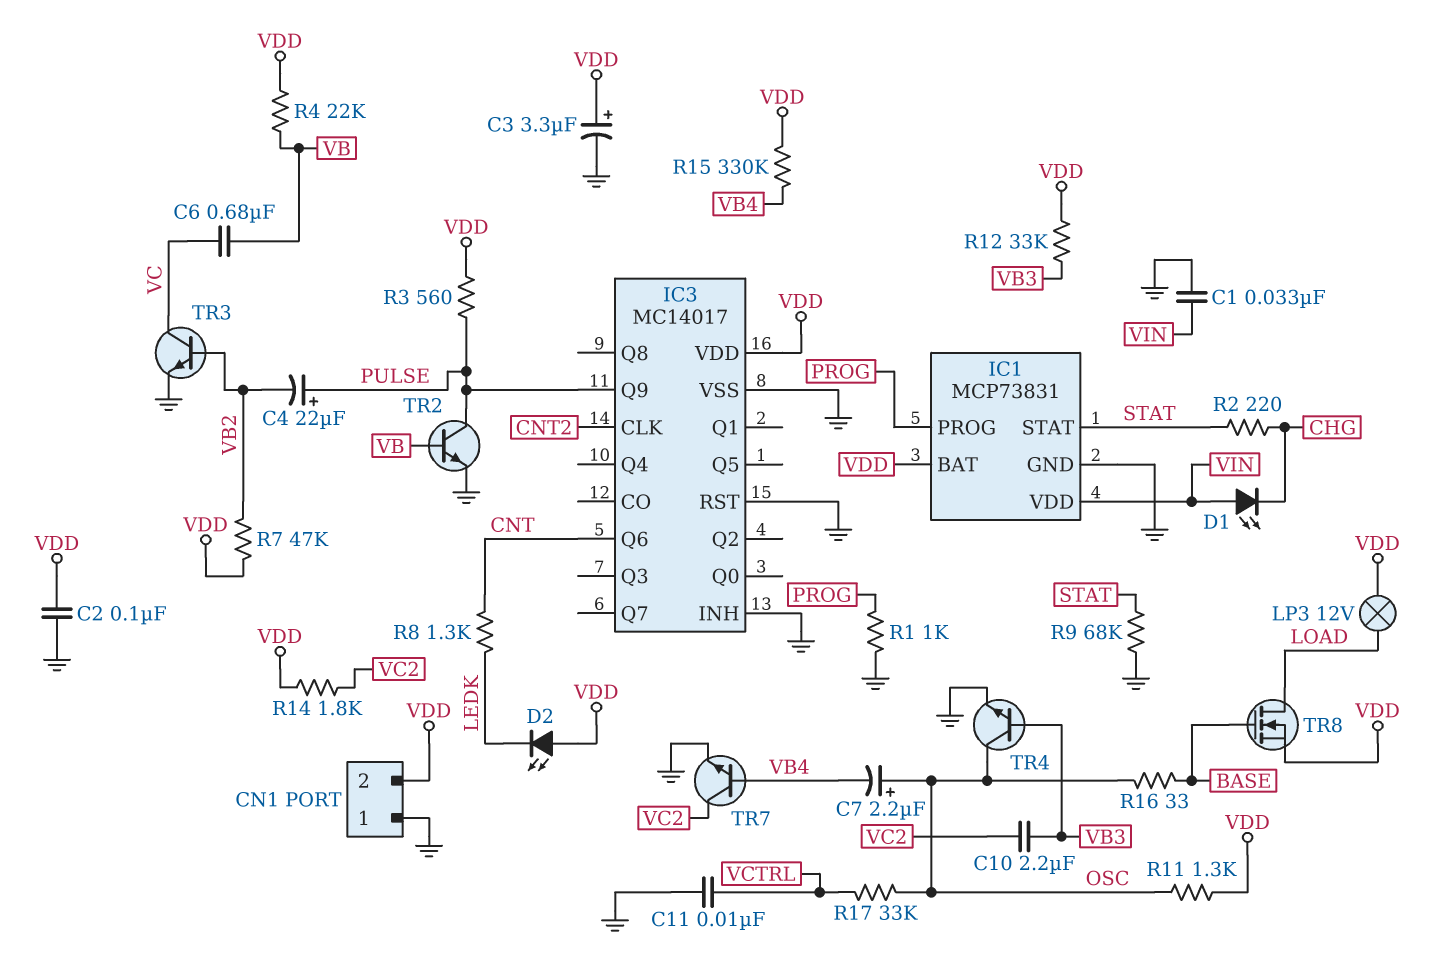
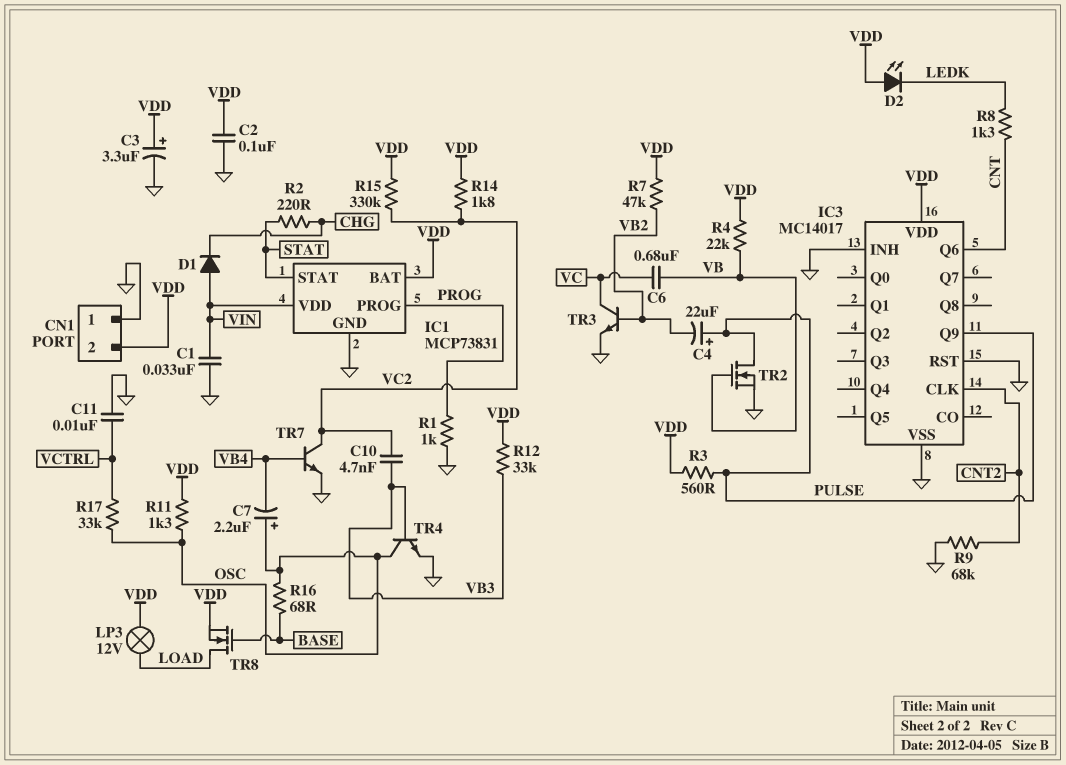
C10: 2.2uF (VB3, VC2) -> 4.7nF (VB3, VC2)
D1: LED (A VIN, K CHG) -> diode (A VIN, K CHG)
R9: 68k (GND, STAT) -> 68k (CNT2, GND)
R15: 330k (VB4, VDD) -> 330k (VC2, VDD)
R16: 33 (BASE, OSC) -> 68 (BASE, OSC)
TR2: NPN (B VB, C PULSE, E GND) -> NMOS (G VB, D PULSE, S GND)

